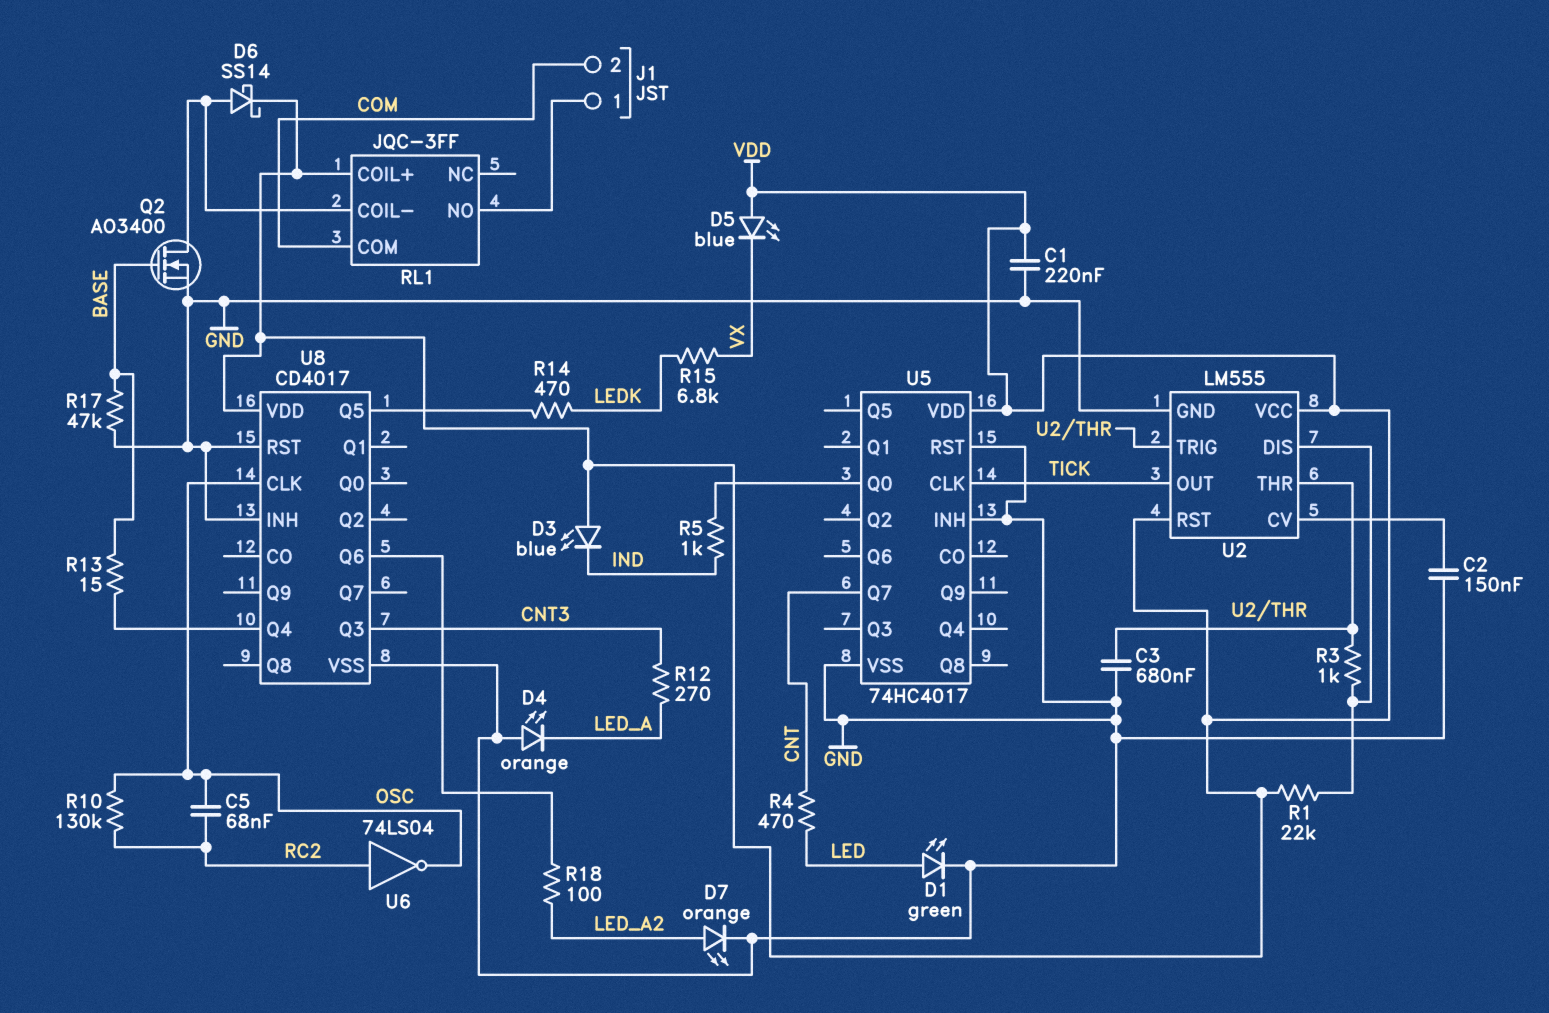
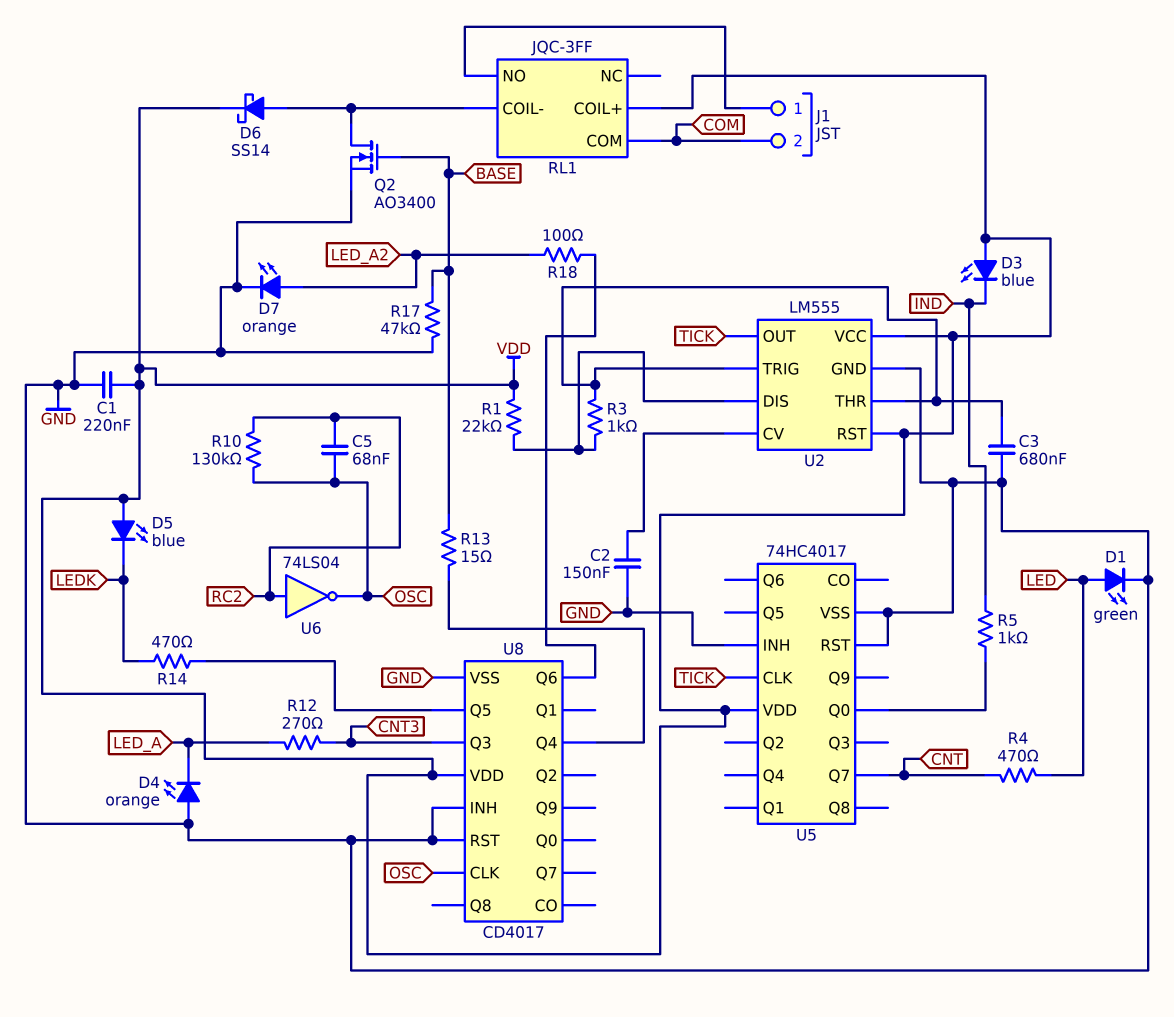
D5: LED blue (A VDD, K VX) -> LED blue (A VDD, K LEDK)
R15: 6.8k (LEDK, VX) -> none

